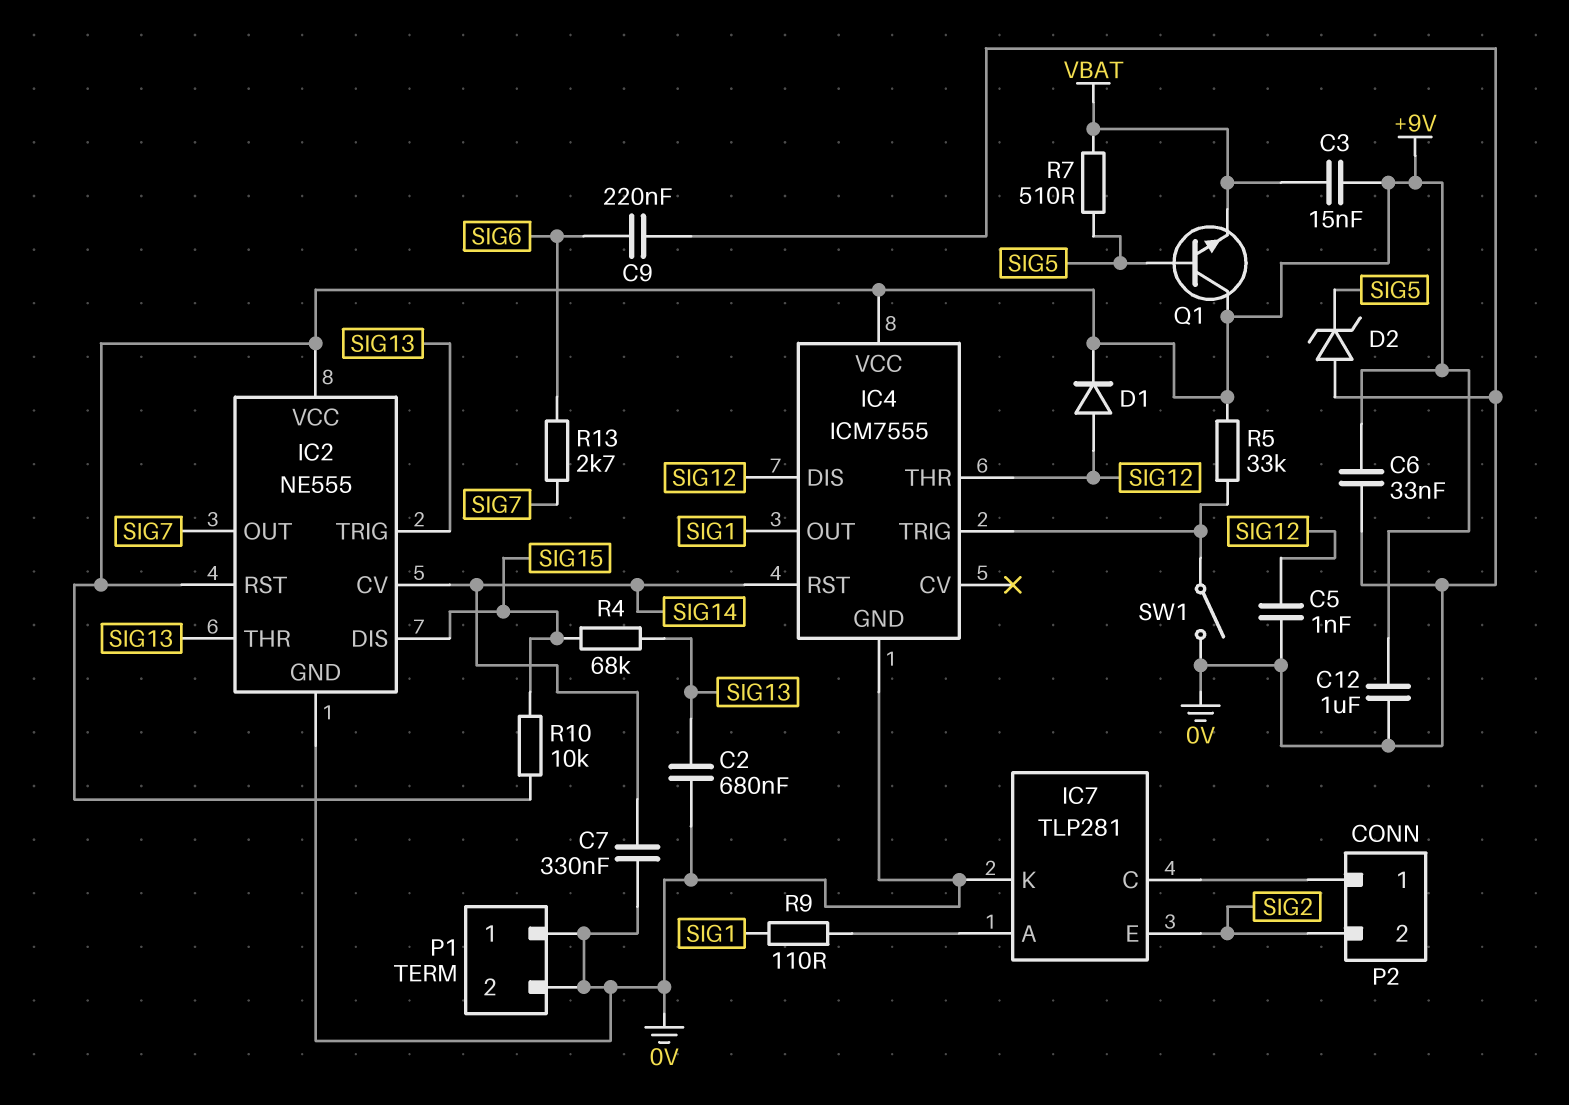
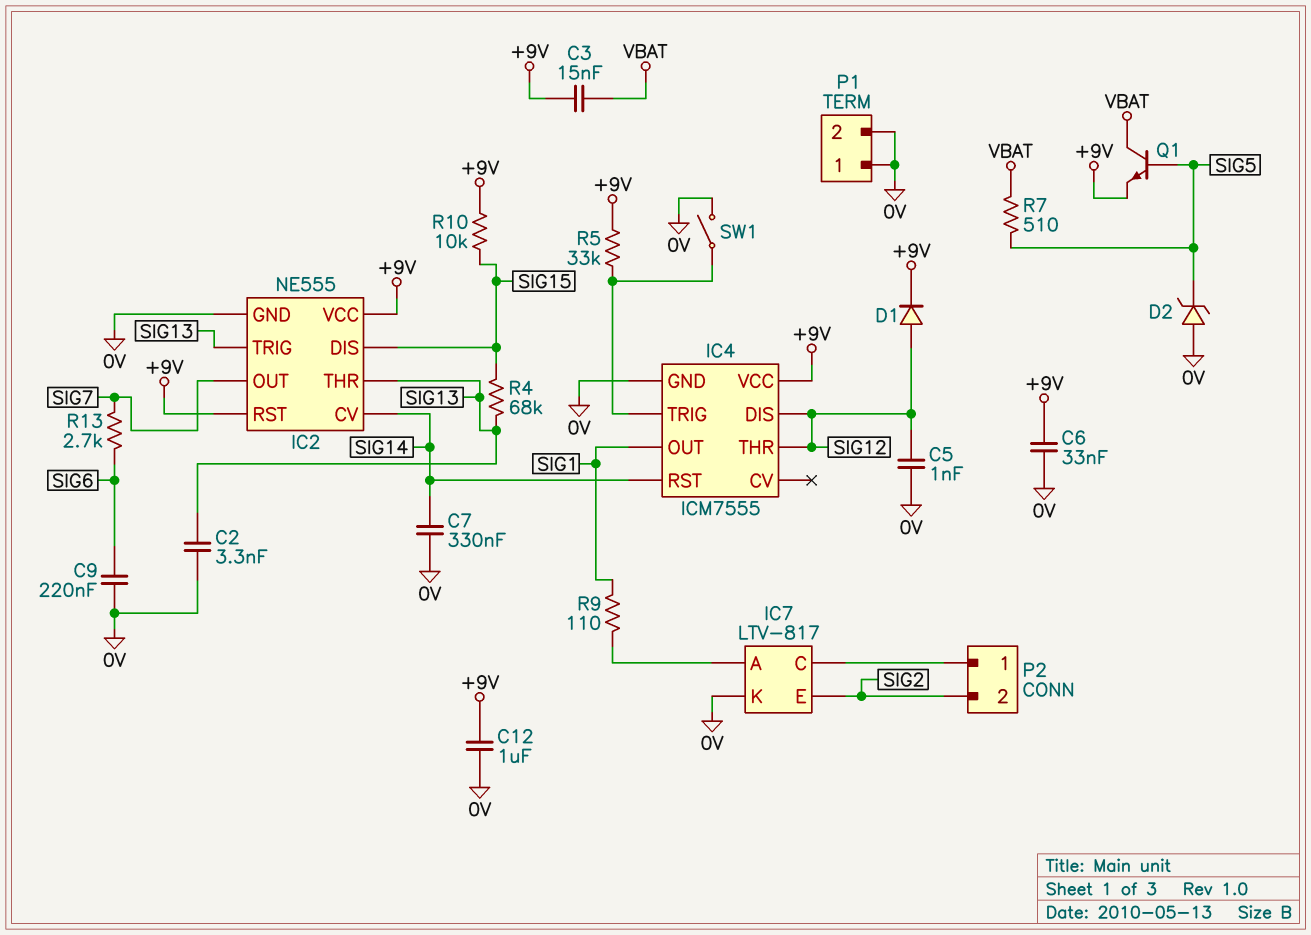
C2: 680nF (0V, SIG13) -> 3.3nF (0V, SIG13)
IC7: TLP281 -> LTV-817
Q1: NPN (B SIG5, C +9V, E VBAT) -> NPN (B SIG5, C VBAT, E +9V)

